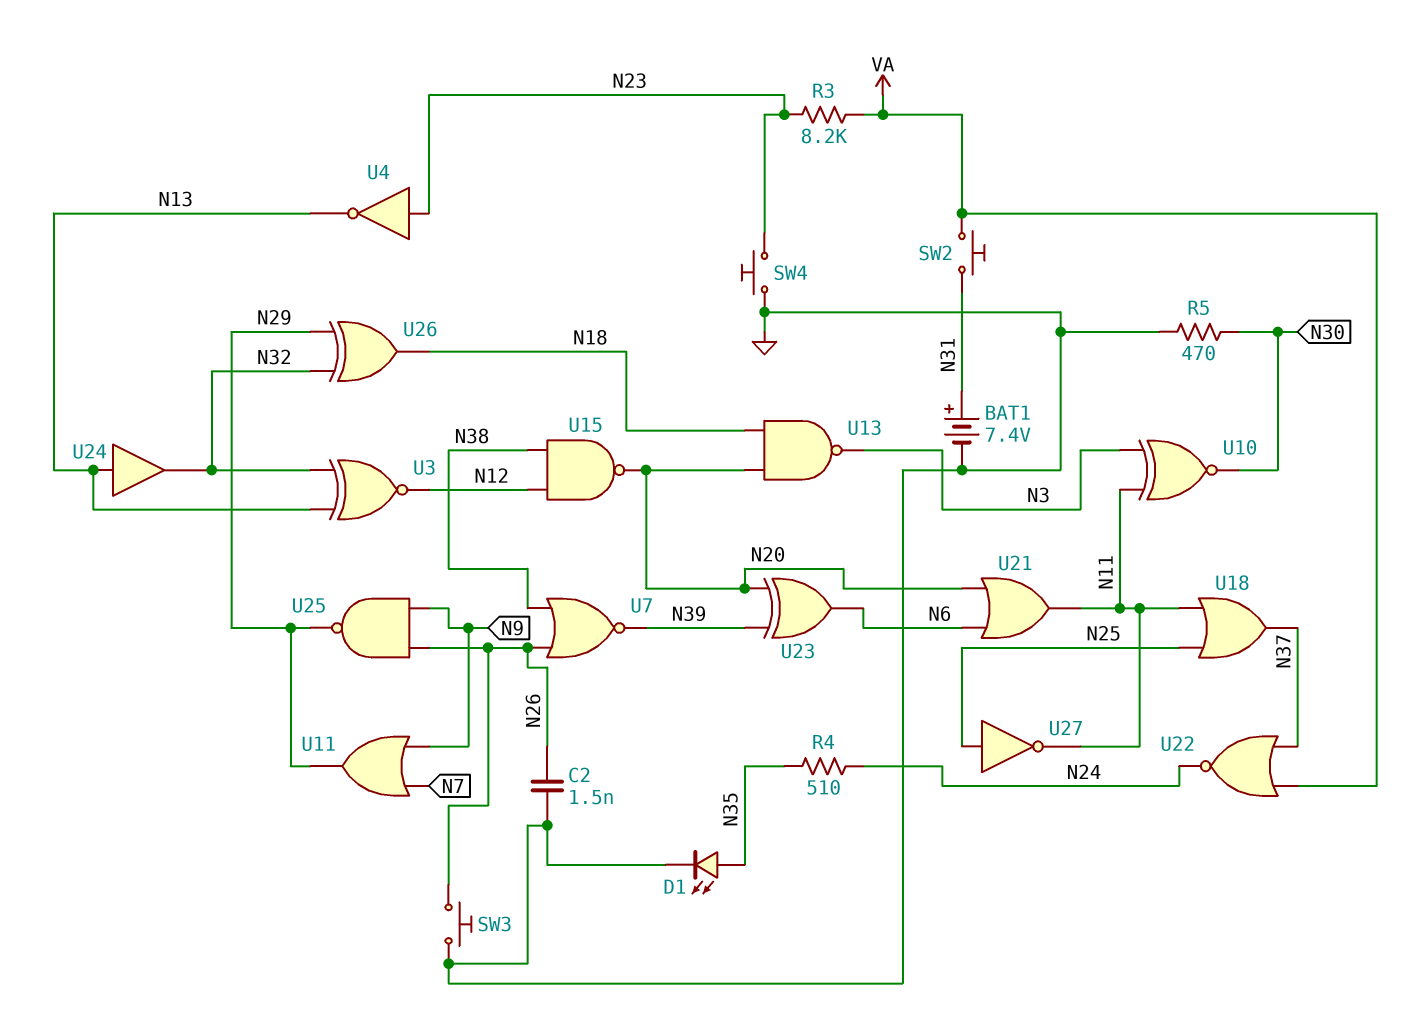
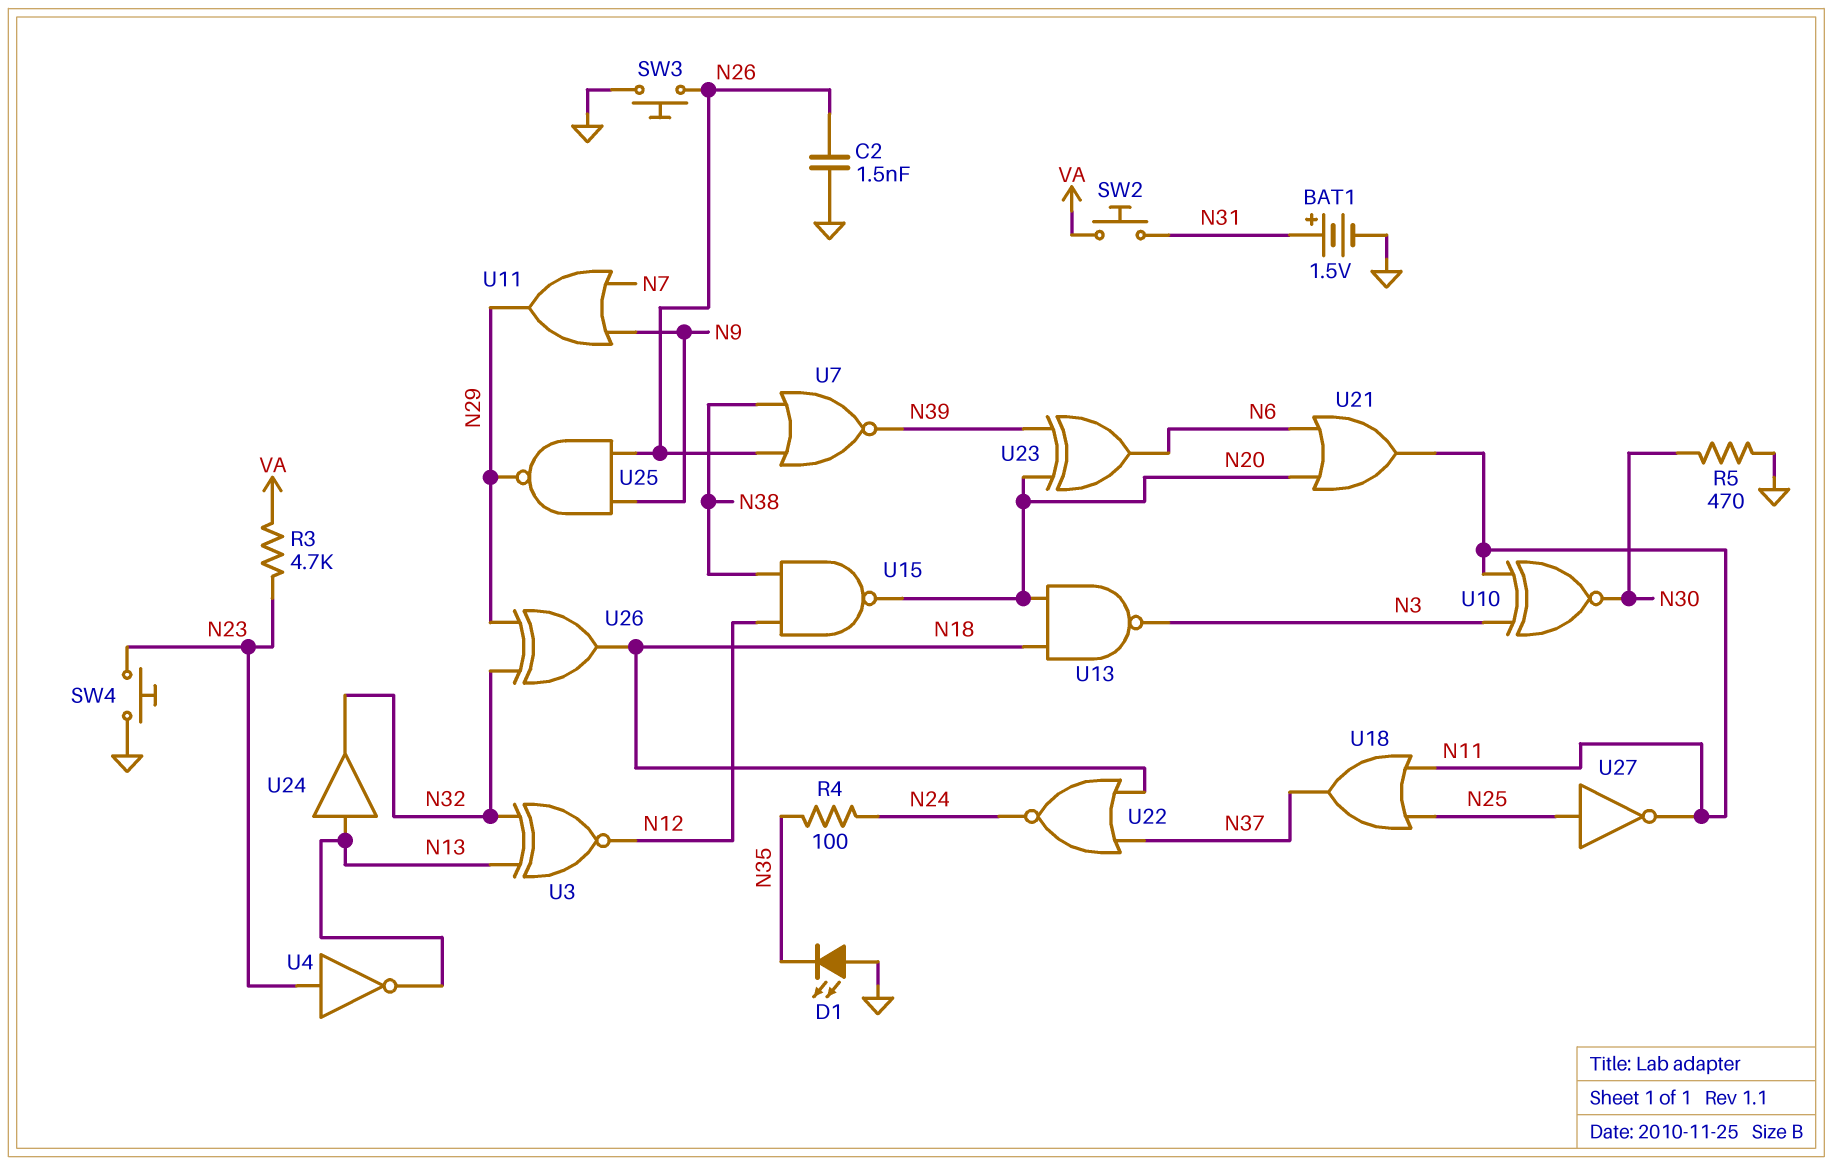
BAT1: 7.4V (plus N31, minus GND) -> 1.5V (plus N31, minus GND)
D1: LED (A N35, K GND) -> LED (A GND, K N35)
R3: 8.2k (N23, VA) -> 4.7k (N23, VA)
R4: 510 (N24, N35) -> 100 (N24, N35)
U22: NOR (in N37, in VA, out N24) -> NOR (in N18, in N37, out N24)

